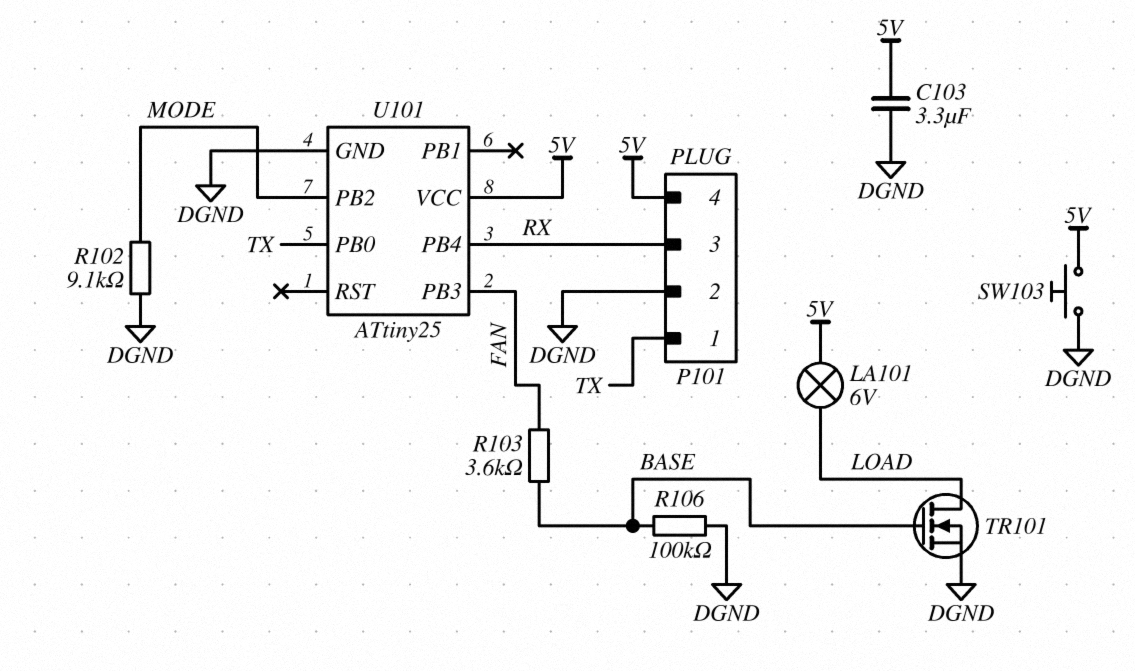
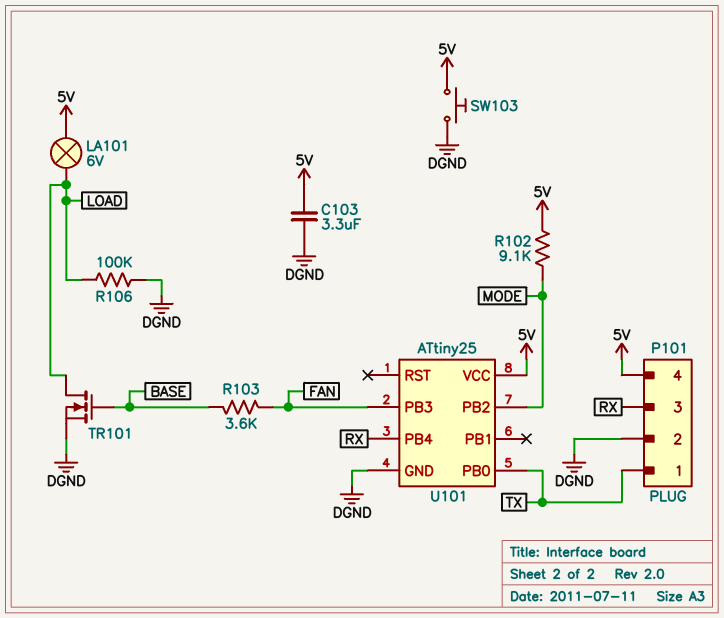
R102: 9.1k (DGND, MODE) -> 9.1k (5V, MODE)
R106: 100k (BASE, DGND) -> 100k (DGND, LOAD)

